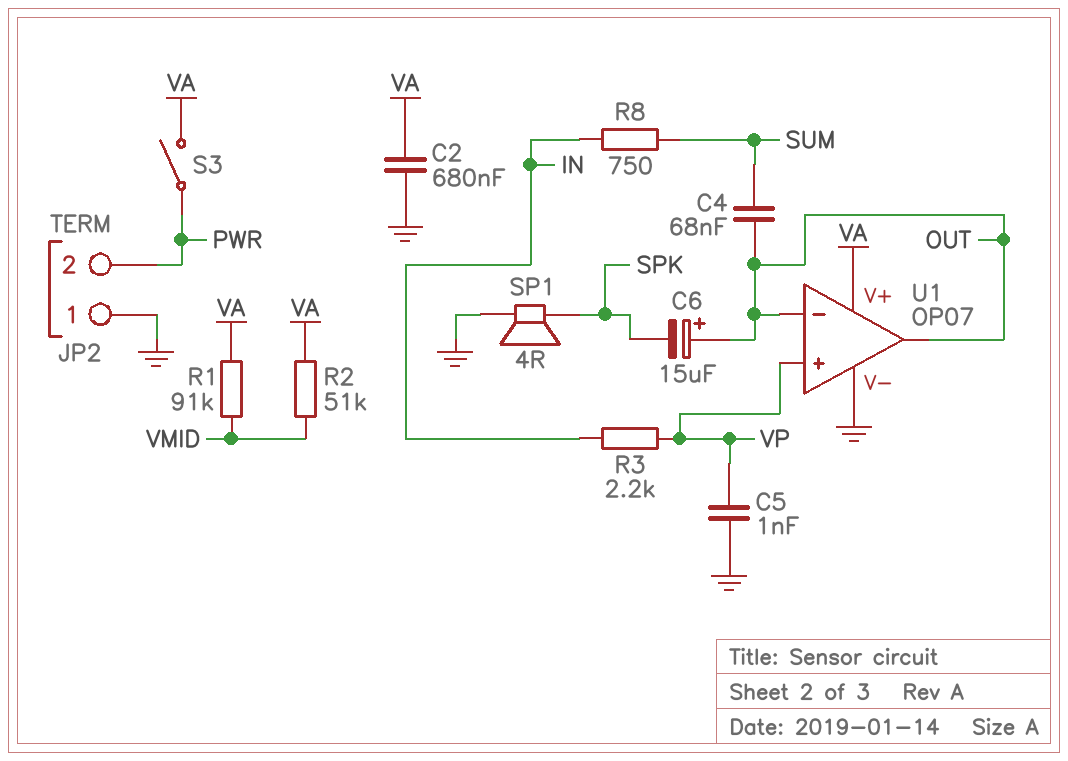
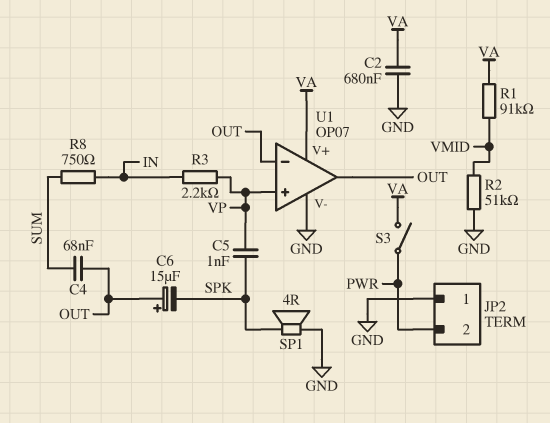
C5: 1nF (GND, VP) -> 1nF (SPK, VP)
R2: 51k (VA, VMID) -> 51k (GND, VMID)

